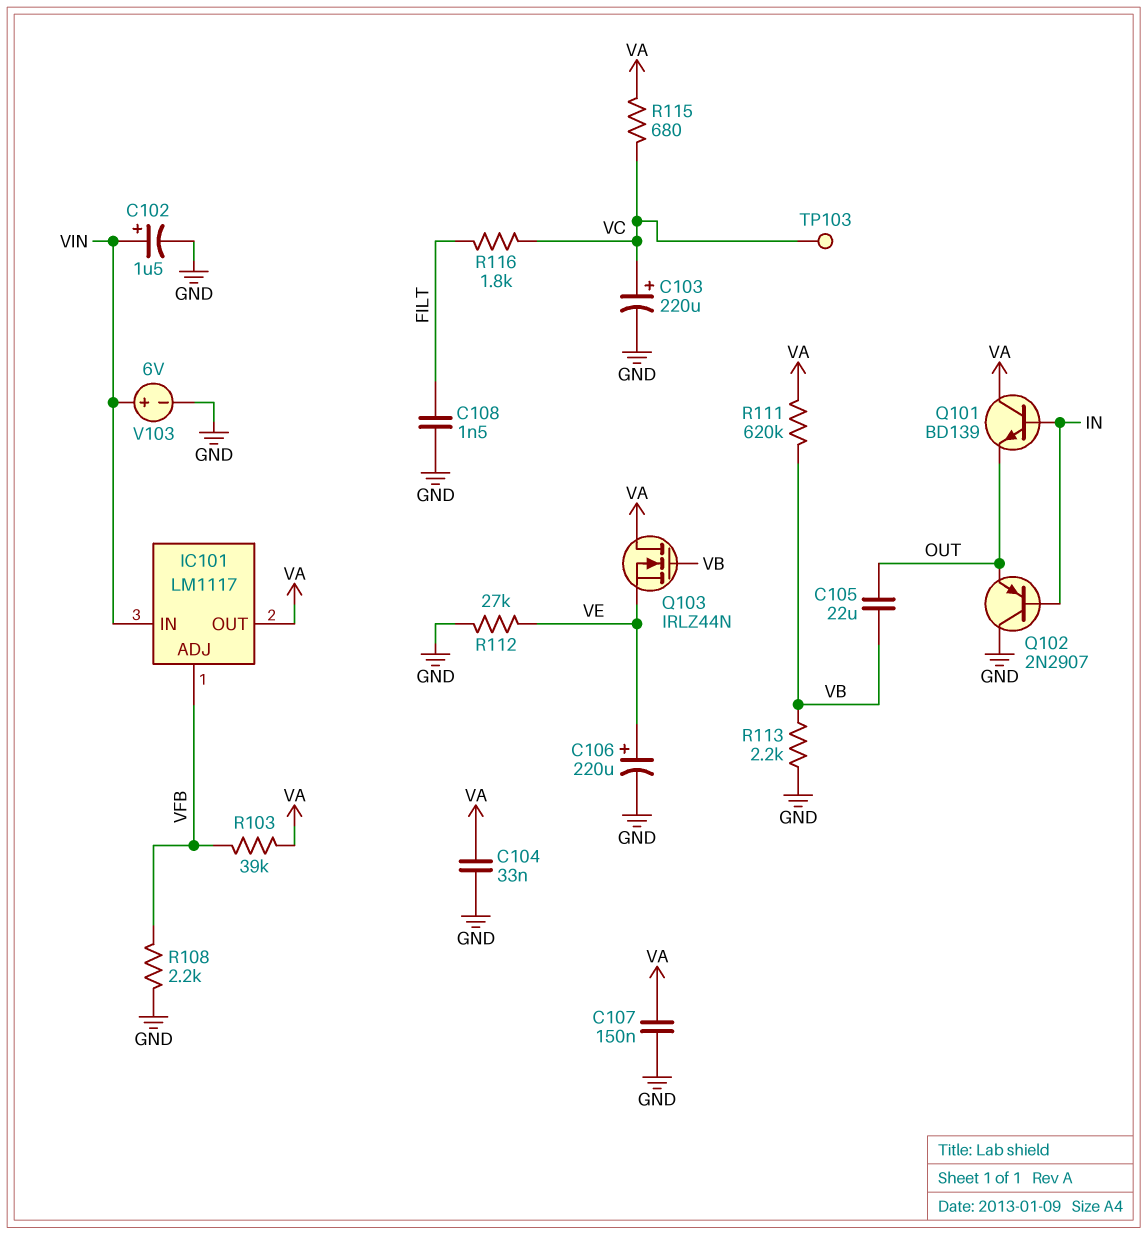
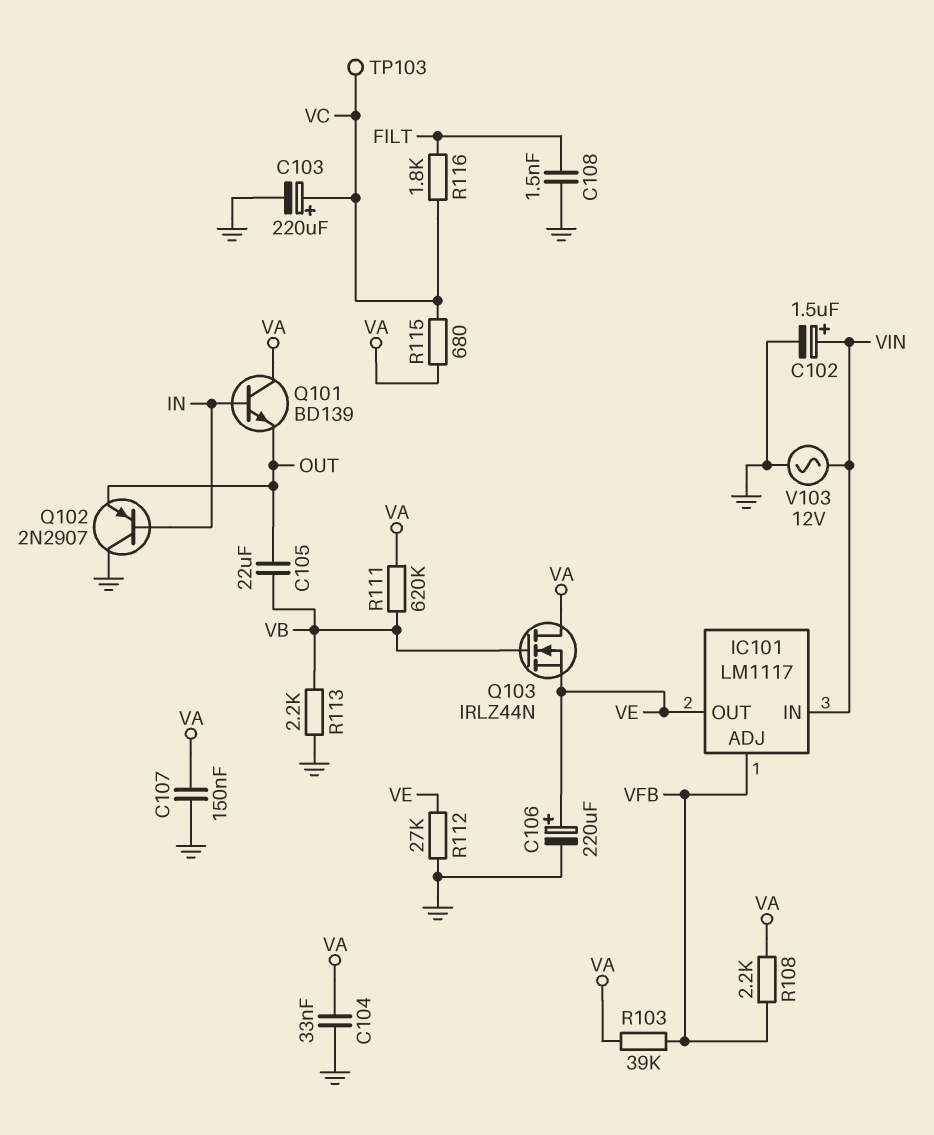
IC101 pin OUT: VA -> VE
R108: 2.2k (GND, VFB) -> 2.2k (VA, VFB)
V103: 6V (plus VIN, minus GND) -> AC 12V (GND, VIN)

